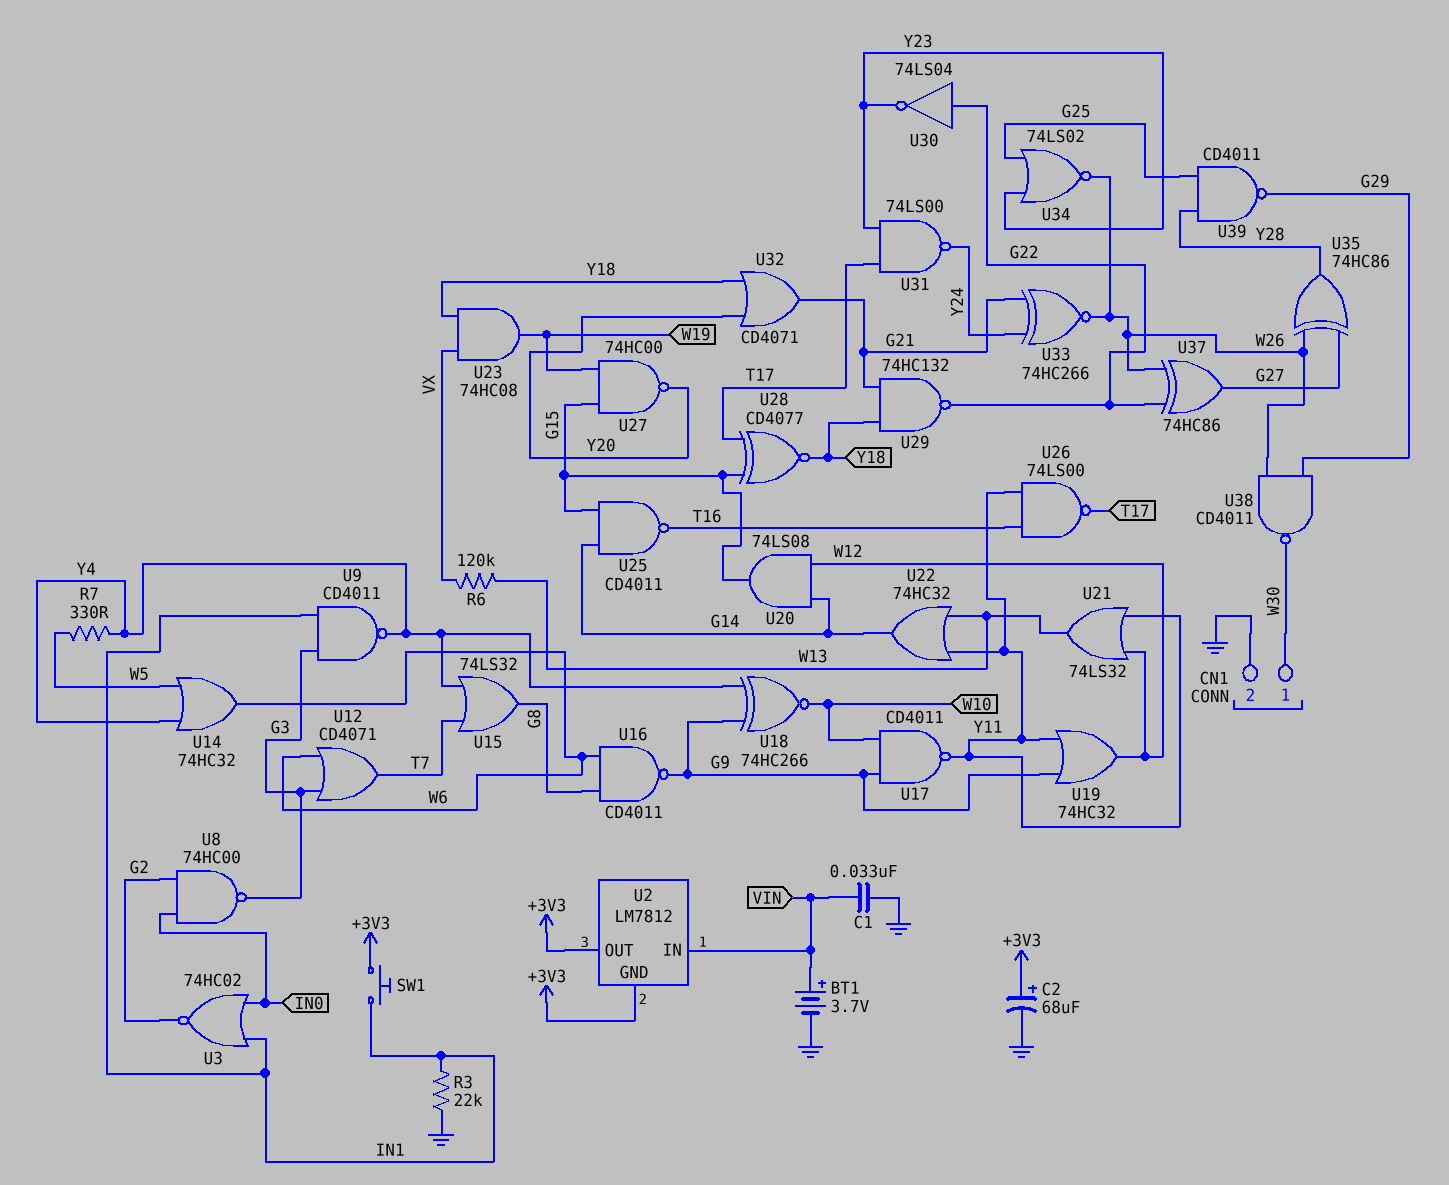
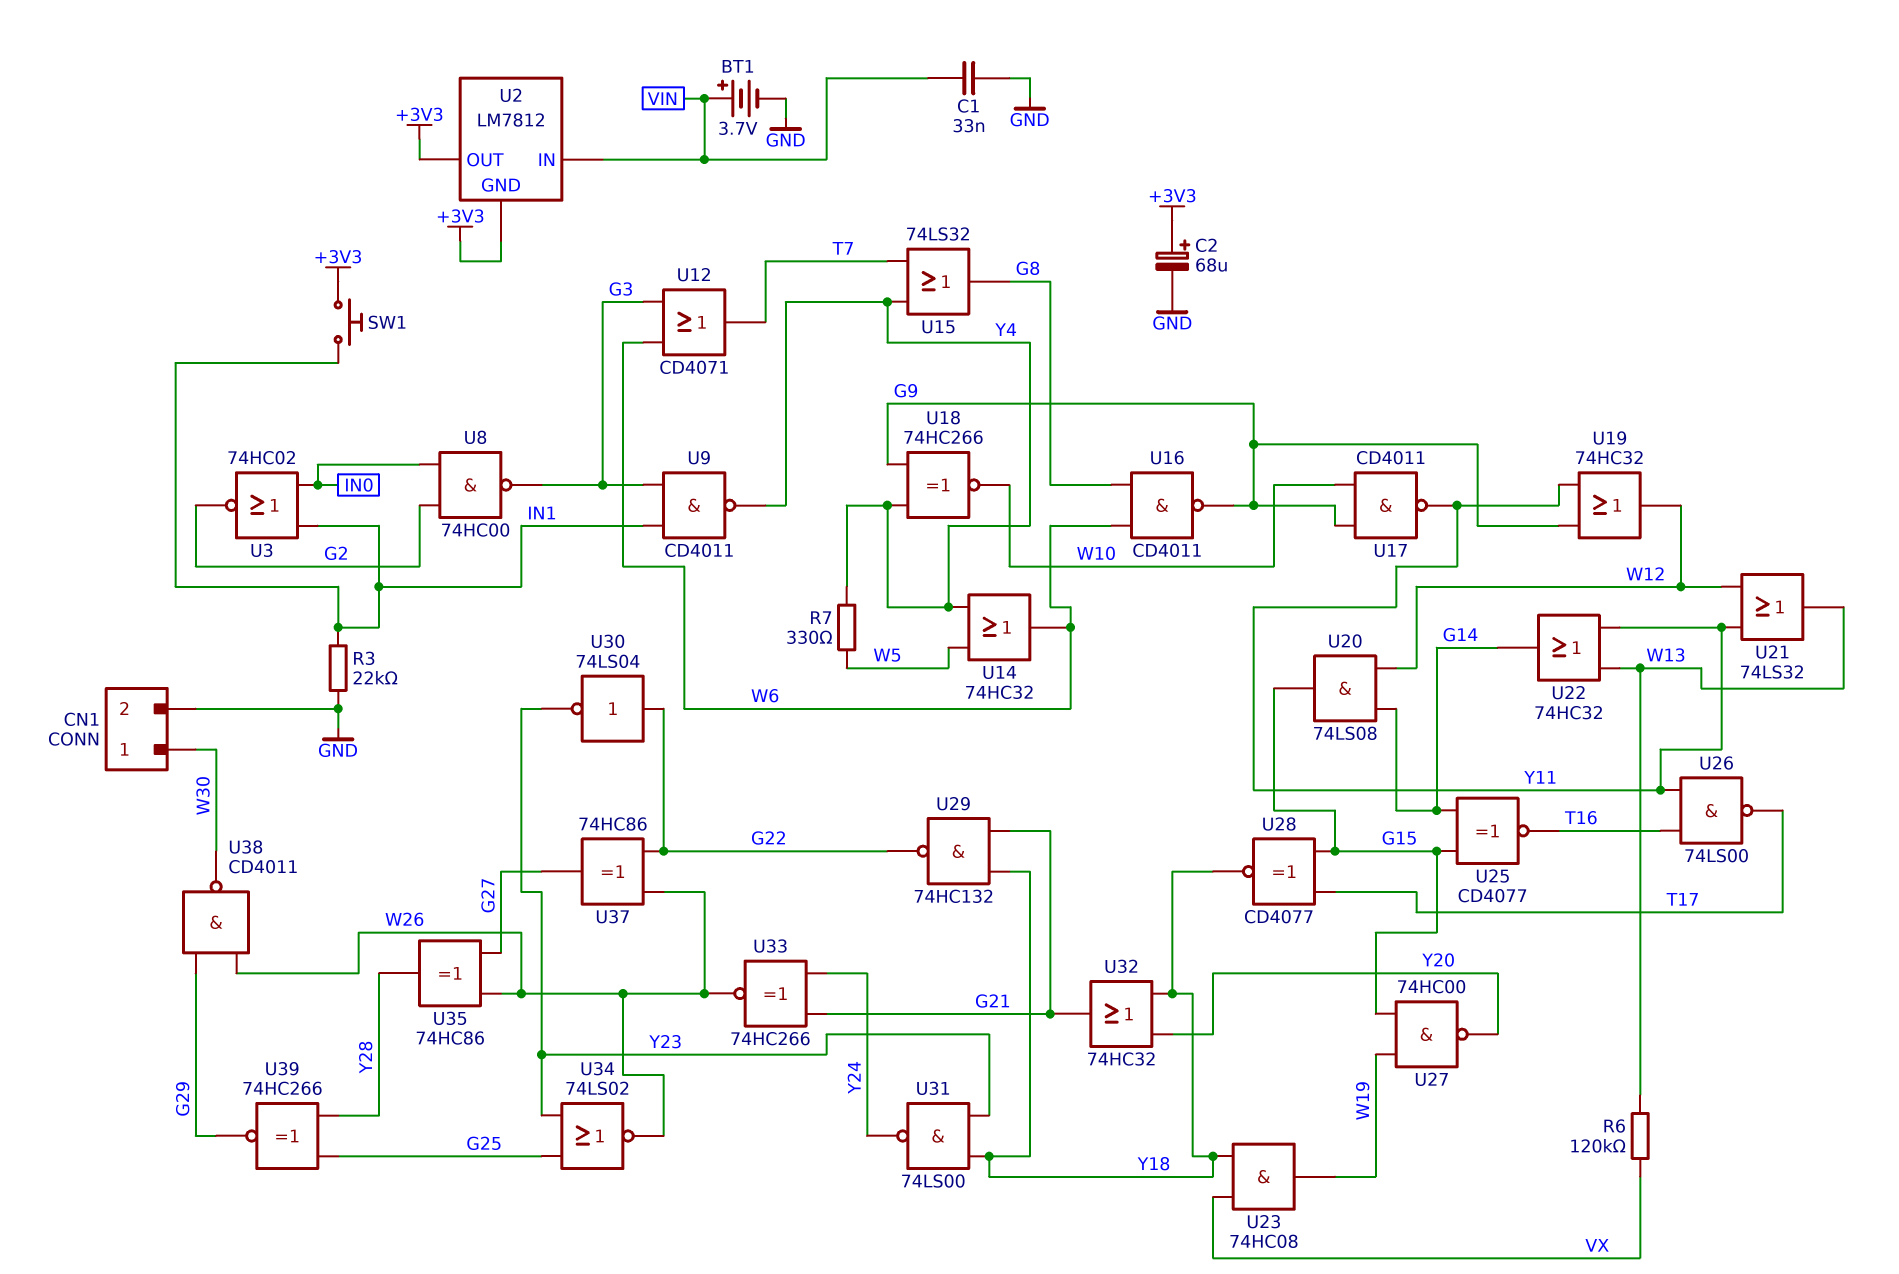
U25: NAND CD4011 (in G14, in G15, out T16) -> XNOR CD4077 (in G14, in G15, out T16)
U31: NAND 74LS00 (in T17, in Y23, out Y24) -> NAND 74LS00 (in Y18, in Y23, out Y24)
U32: OR CD4071 (in Y18, in Y20, out G21) -> OR 74HC32 (in Y18, in Y20, out G21)
U39: NAND CD4011 (in G25, in Y28, out G29) -> XNOR 74HC266 (in G25, in Y28, out G29)

